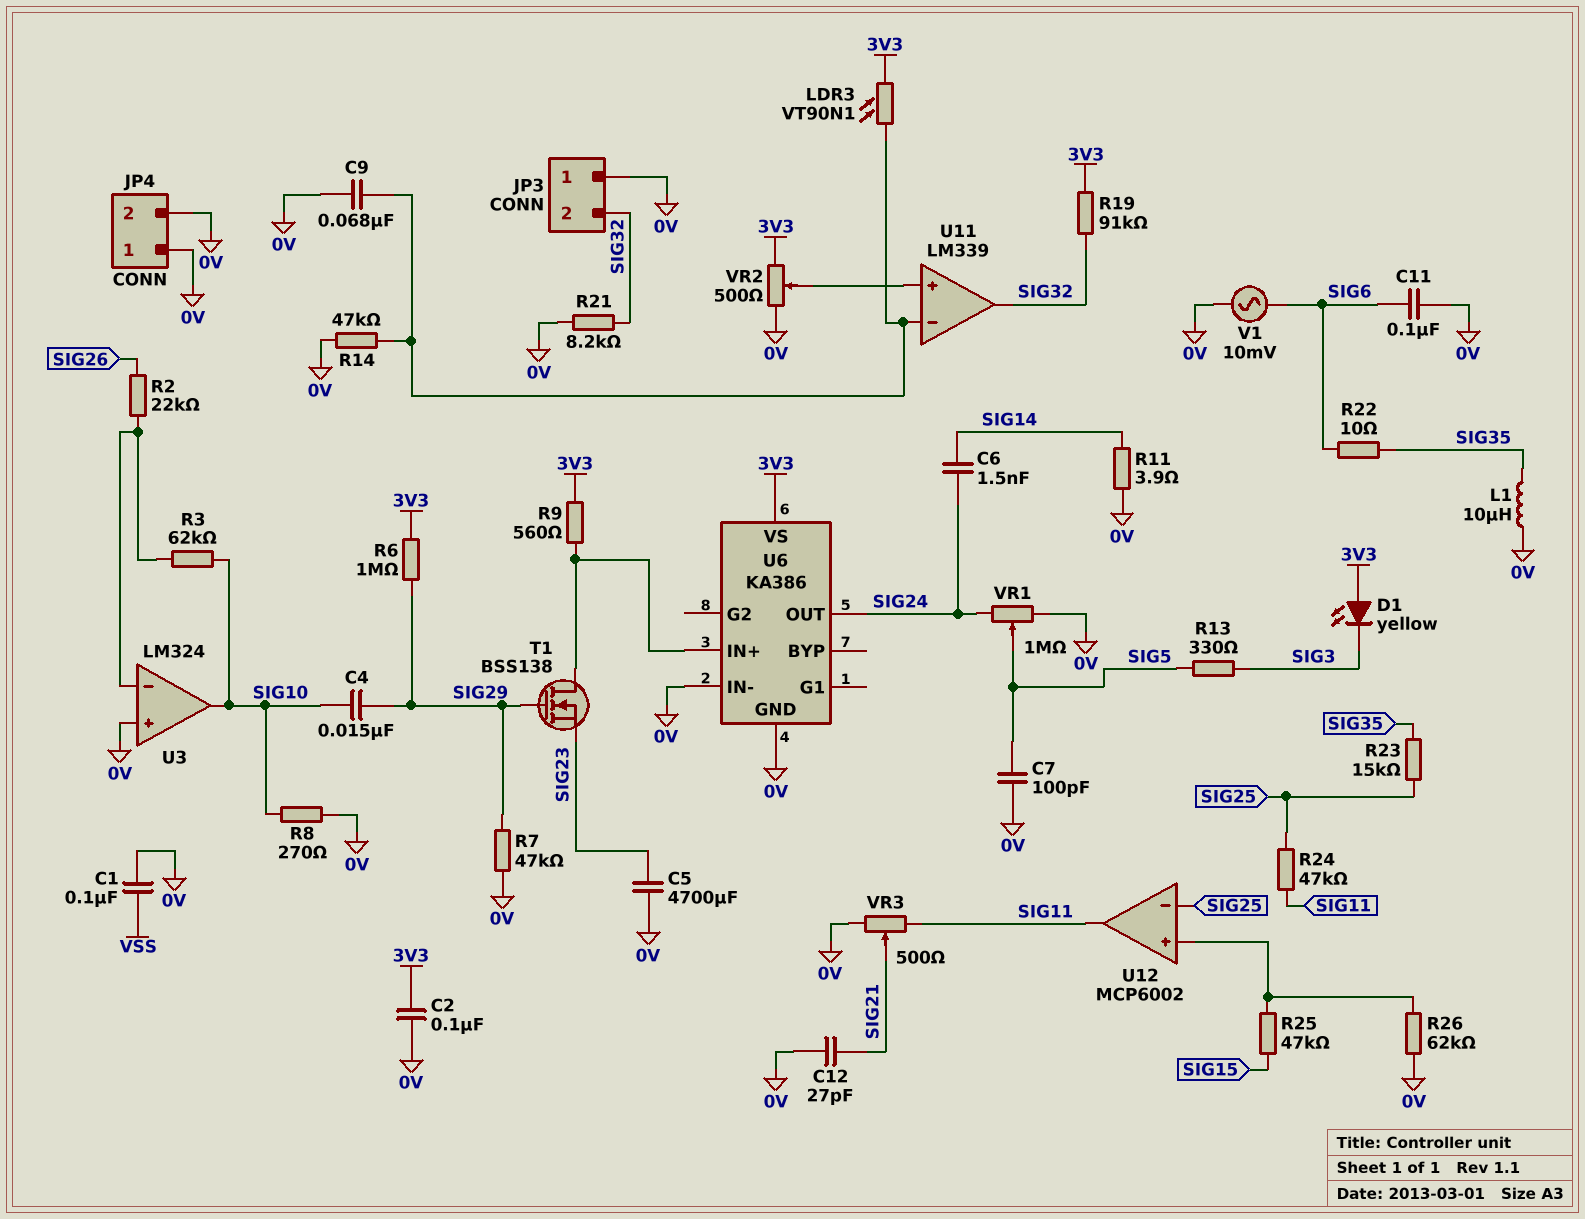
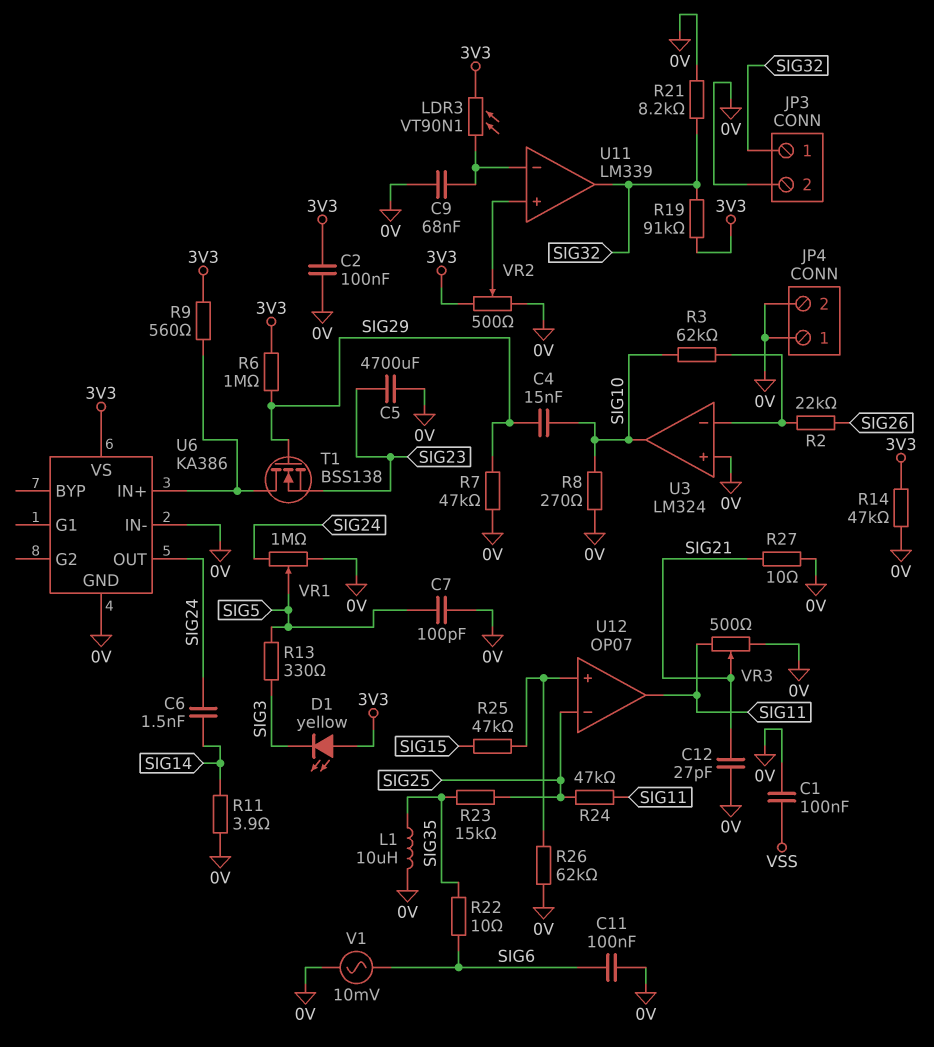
JP3 pin 1: 0V -> SIG32
JP3 pin 2: SIG32 -> 0V
R14: 47k (0V, U11/in-) -> 47k (0V, 3V3)
R27: none -> 10 (0V, SIG21)
U12: MCP6002 -> OP07

